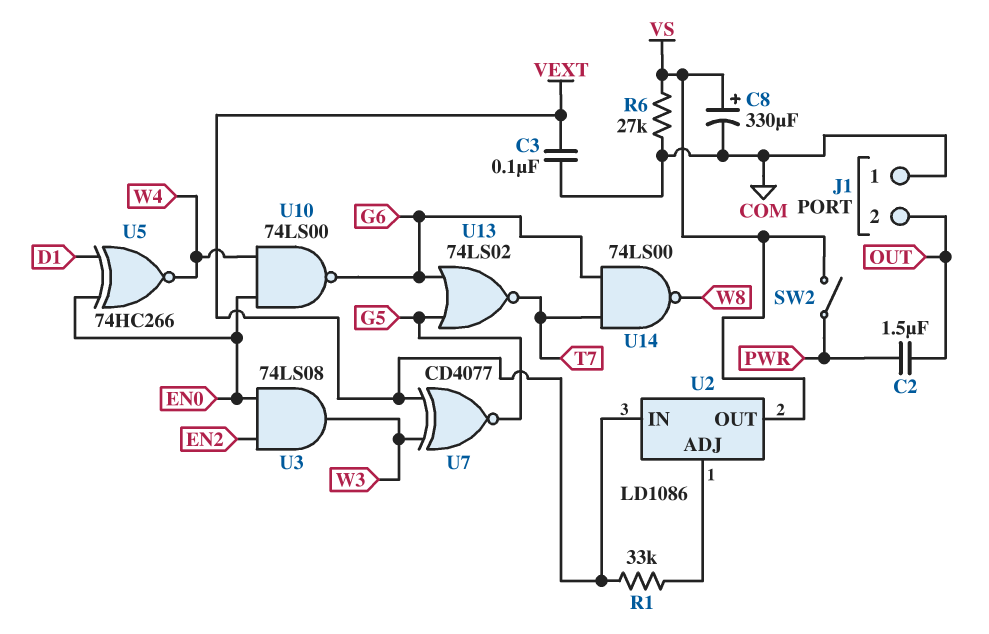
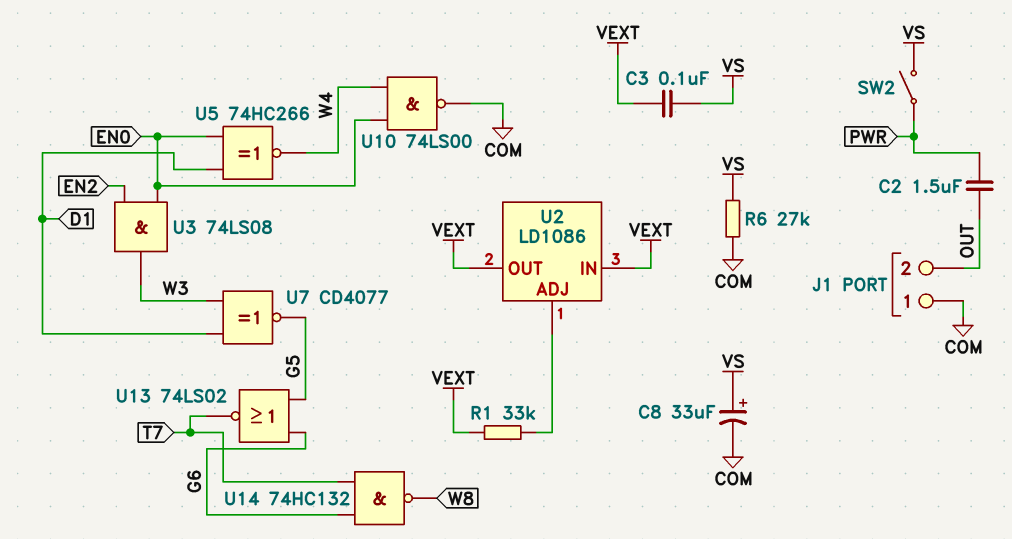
C3: 100nF (COM, VEXT) -> 100nF (VEXT, VS)
C8: 330uF (plus VS, minus COM) -> 33uF (plus VS, minus COM)
U2 pin OUT: VS -> VEXT
U7: XNOR CD4077 (in VEXT, in W3, out G5) -> XNOR CD4077 (in D1, in W3, out G5)
U10: NAND 74LS00 (in EN0, in W4, out G6) -> NAND 74LS00 (in EN0, in W4, out COM)
U14: NAND 74LS00 (in G6, in T7, out W8) -> NAND 74HC132 (in G6, in T7, out W8)

